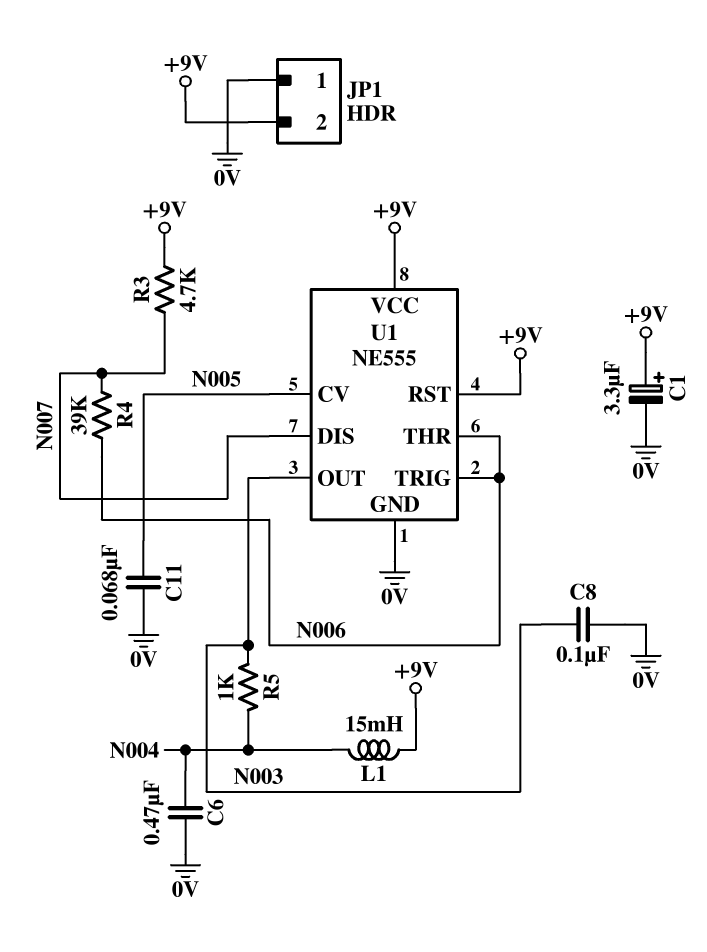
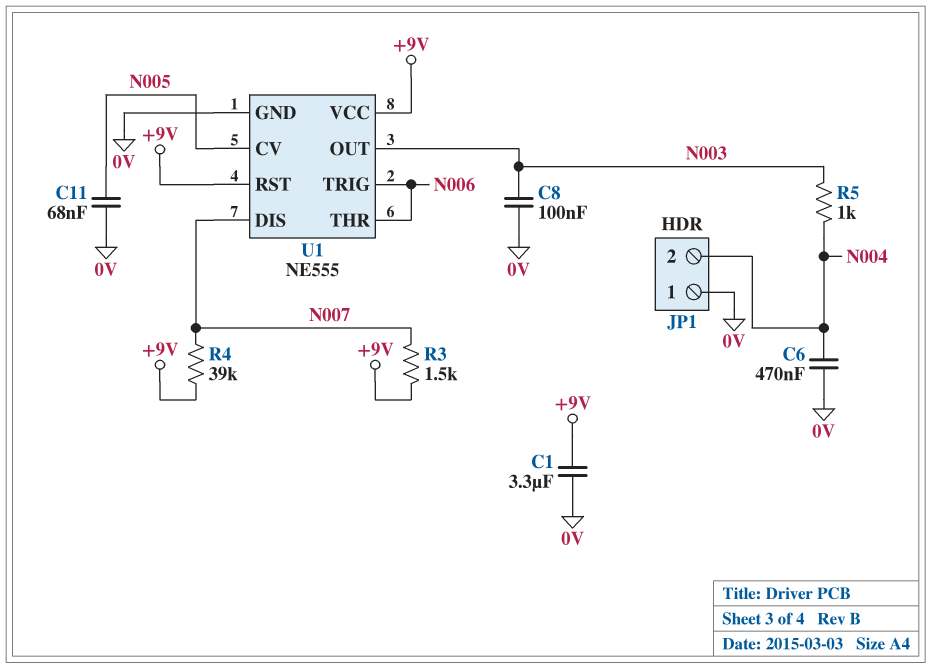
C1: 3.3uF (plus +9V, minus 0V) -> 3.3uF (+9V, 0V)
JP1 pin 2: +9V -> N004
L1: 15mH (+9V, N004) -> none
R3: 4.7k (+9V, N007) -> 1.5k (+9V, N007)
R4: 39k (N006, N007) -> 39k (+9V, N007)

